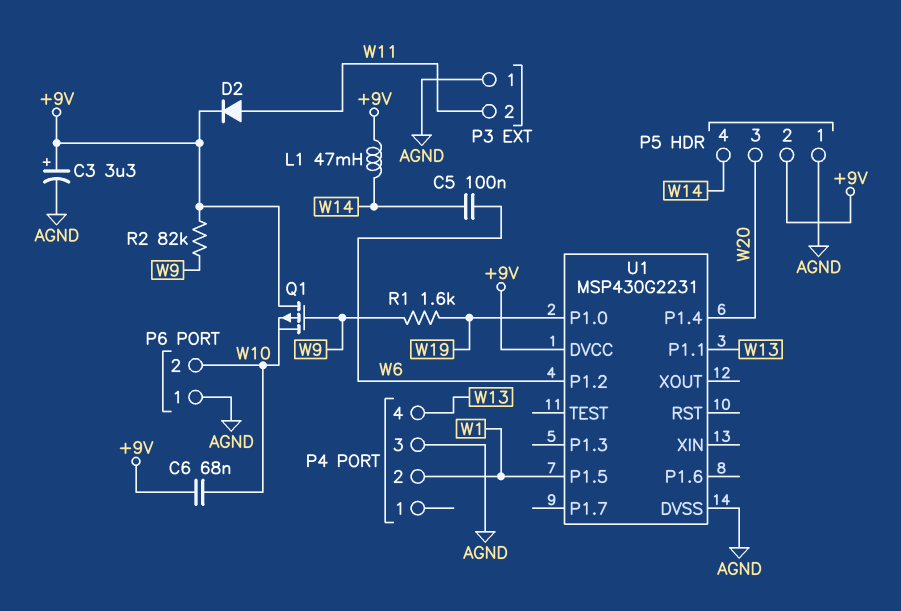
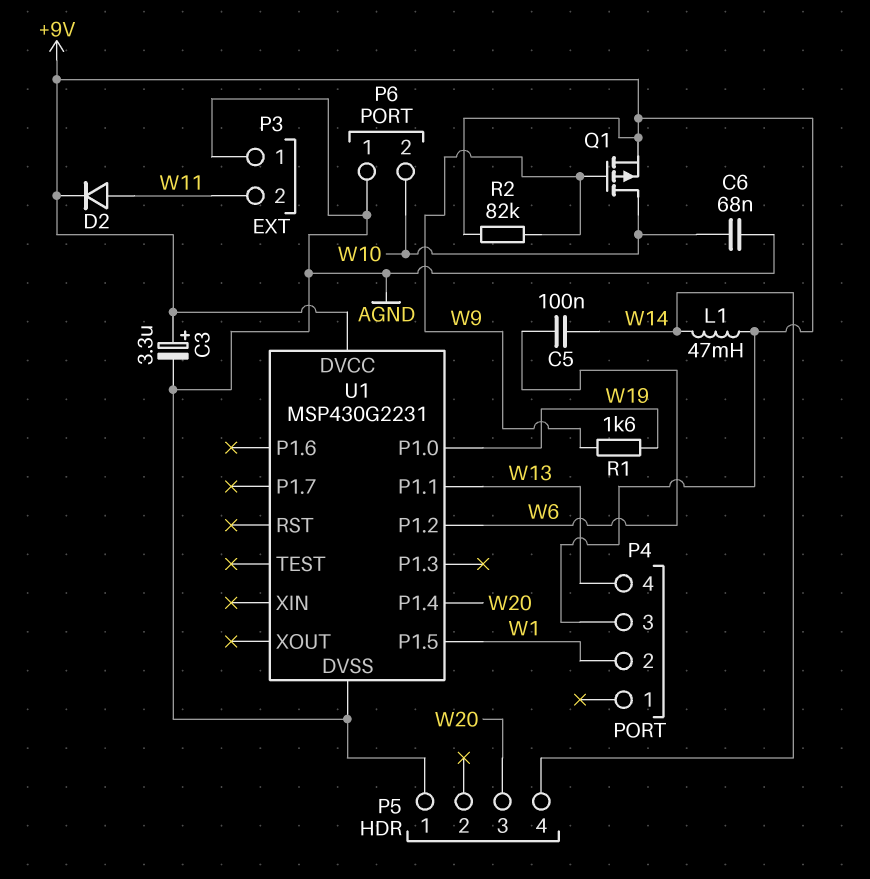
C6: 68nF (+9V, W10) -> 68nF (AGND, W10)
P4 pin 3: AGND -> +9V
P5 pin 2: +9V -> none
Q1: PMOS (G W9, D +9V, S W10) -> PMOS (G W9, D W10, S +9V)

